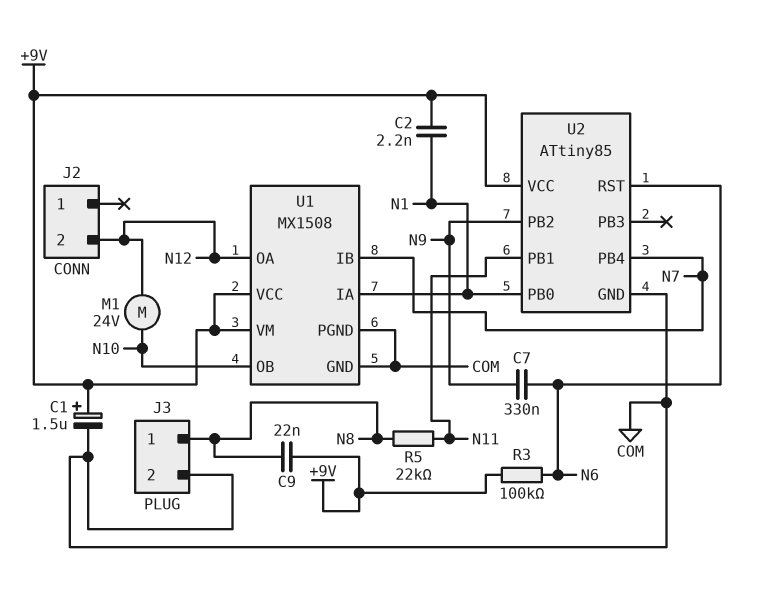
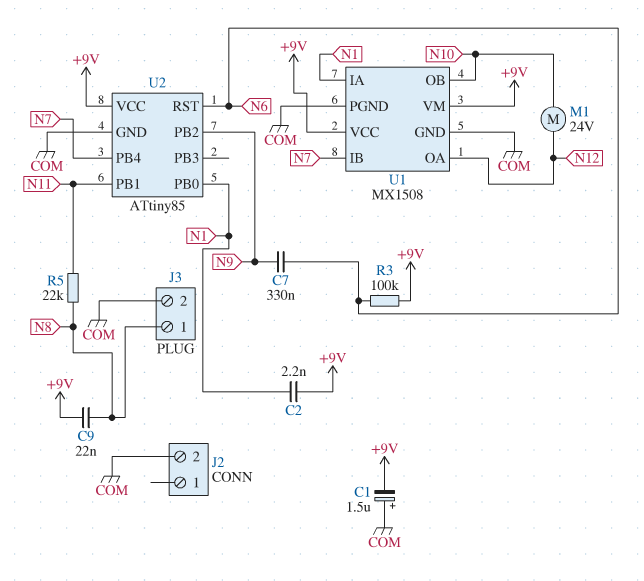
C1: 1.5uF (plus +9V, minus COM) -> 1.5uF (plus COM, minus +9V)
J2 pin 2: N12 -> COM

